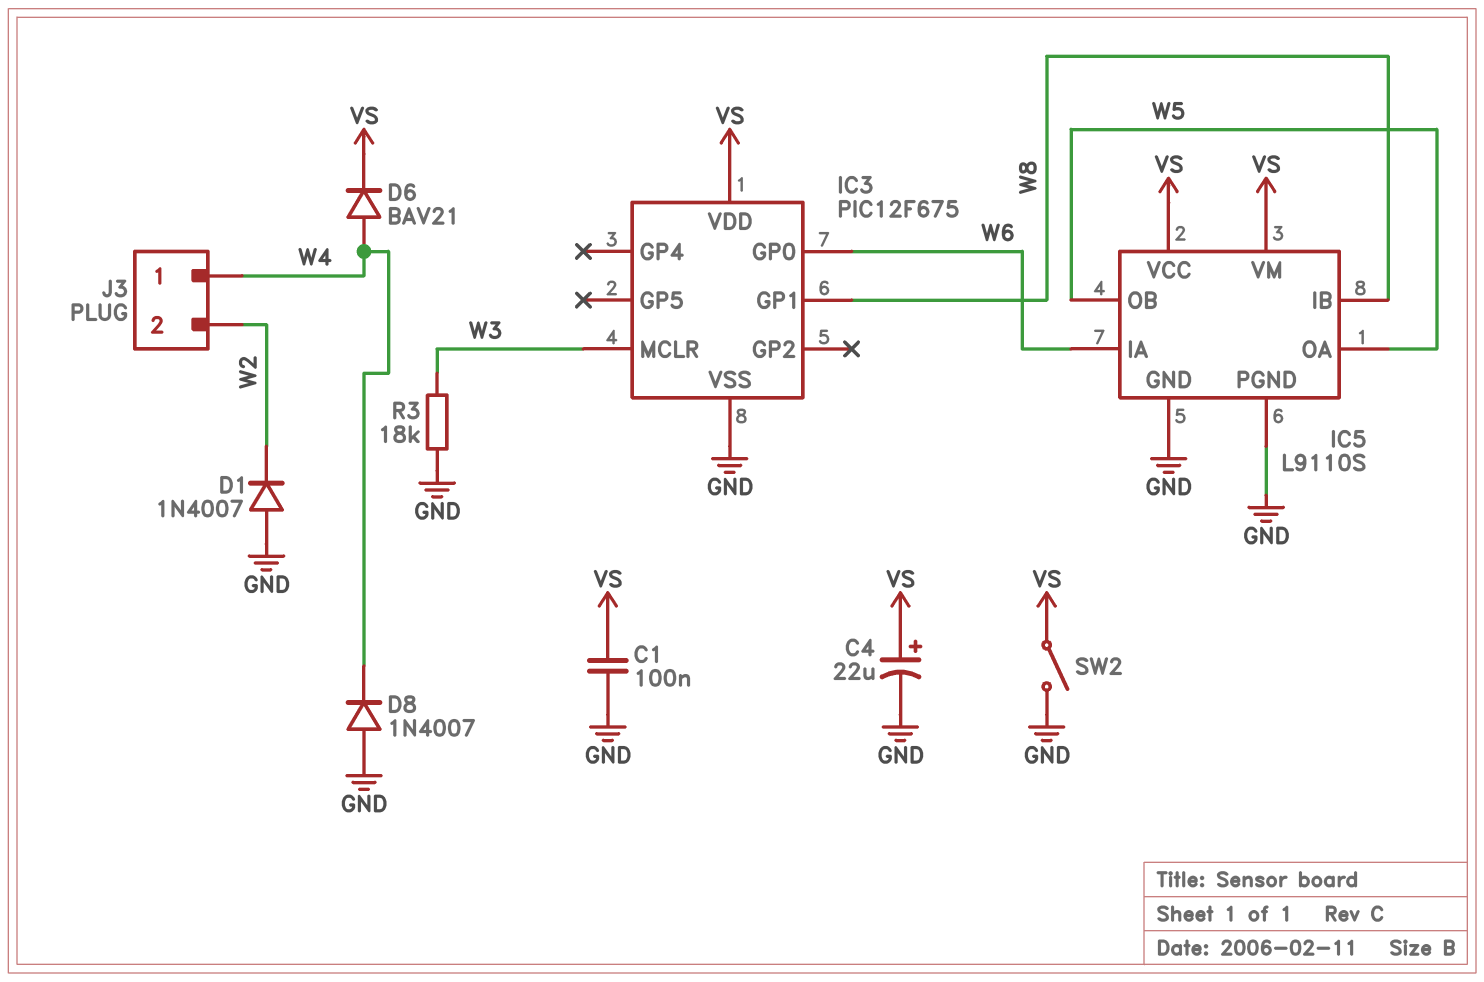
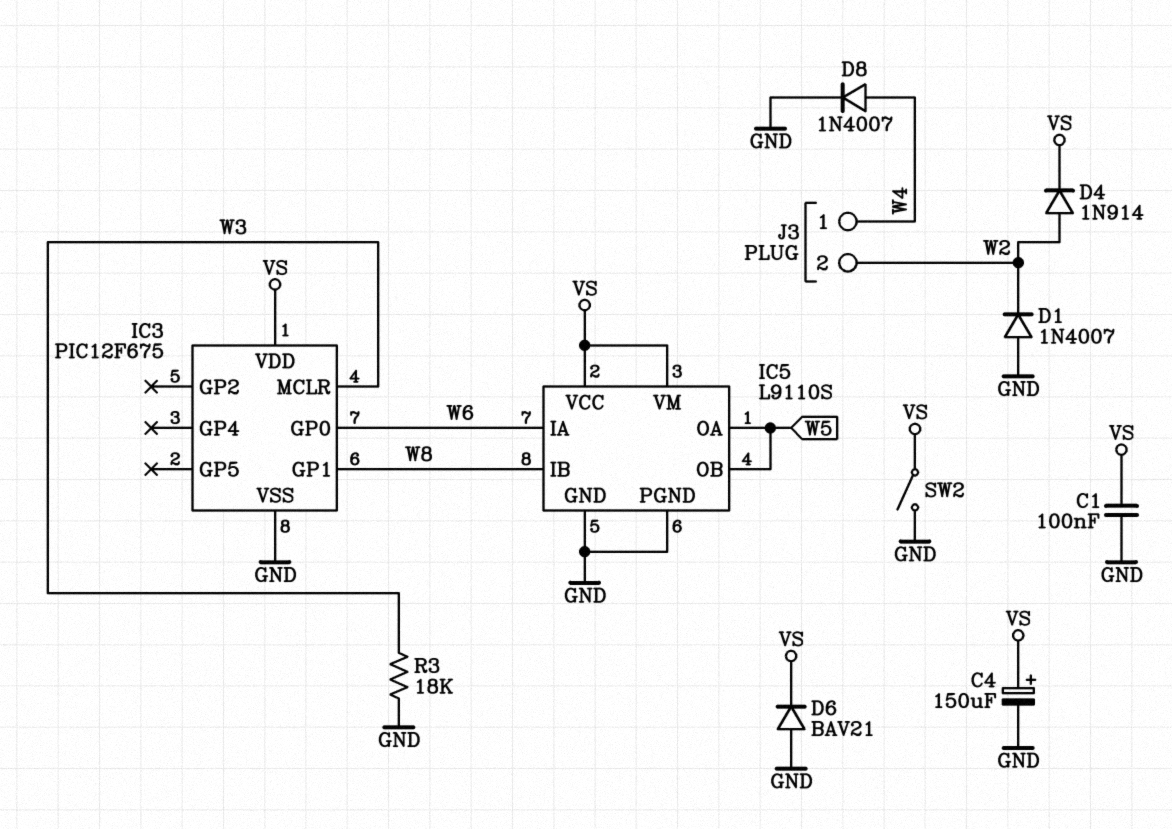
C4: 22uF (plus VS, minus GND) -> 150uF (plus VS, minus GND)
D4: none -> diode 1N914 (A W2, K VS)
D6: diode BAV21 (A W4, K VS) -> diode BAV21 (A GND, K VS)
D8: diode 1N4007 (A GND, K W4) -> diode 1N4007 (A W4, K GND)

